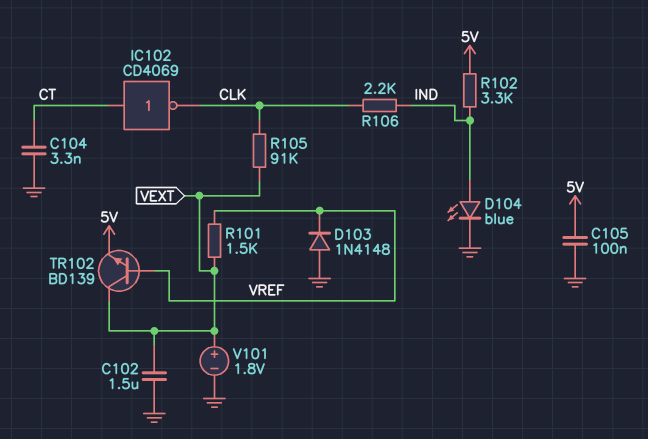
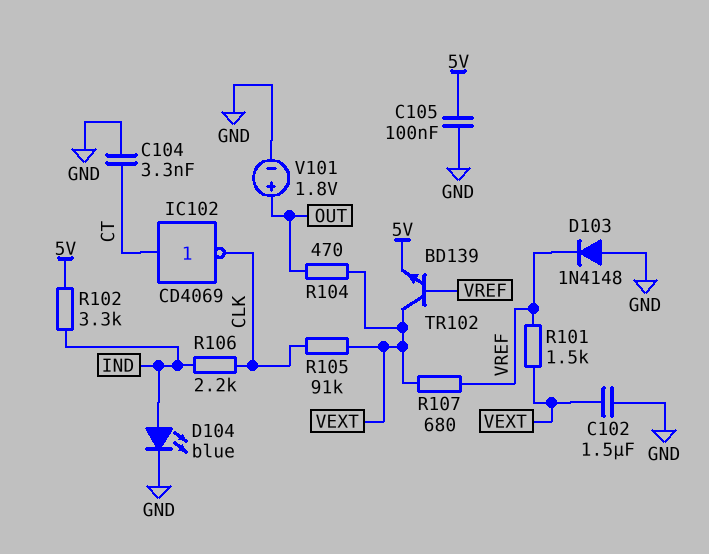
R104: none -> 470 (OUT, VEXT)
R107: none -> 680 (VEXT, VREF)
V101: 1.8V (plus VEXT, minus GND) -> 1.8V (plus OUT, minus GND)

